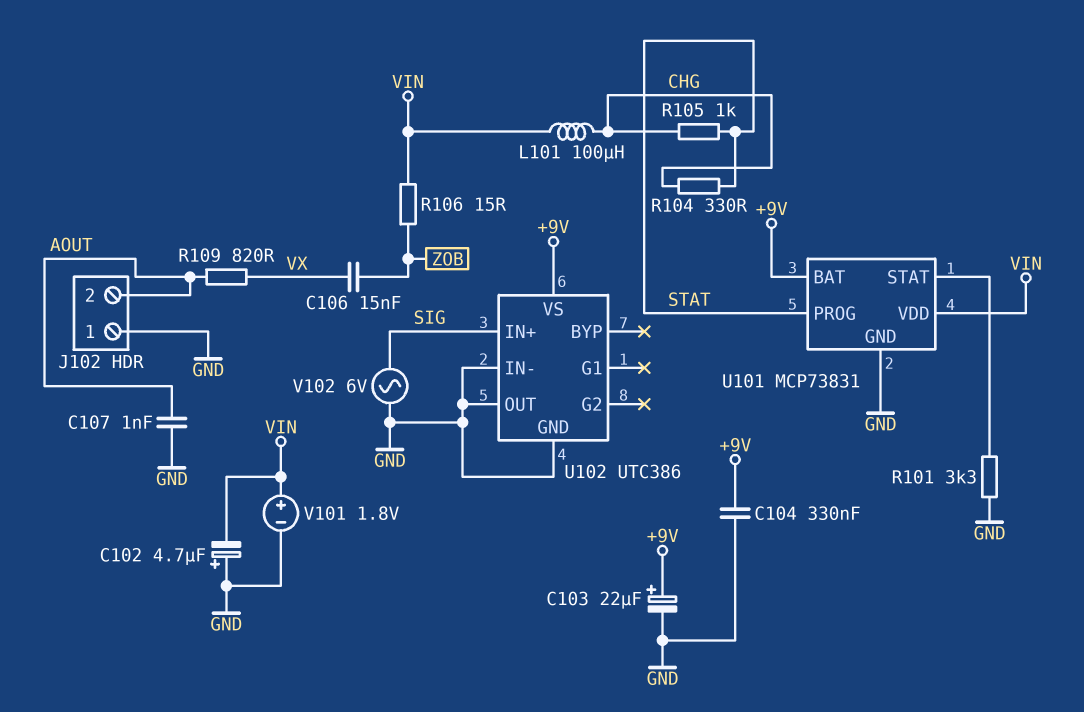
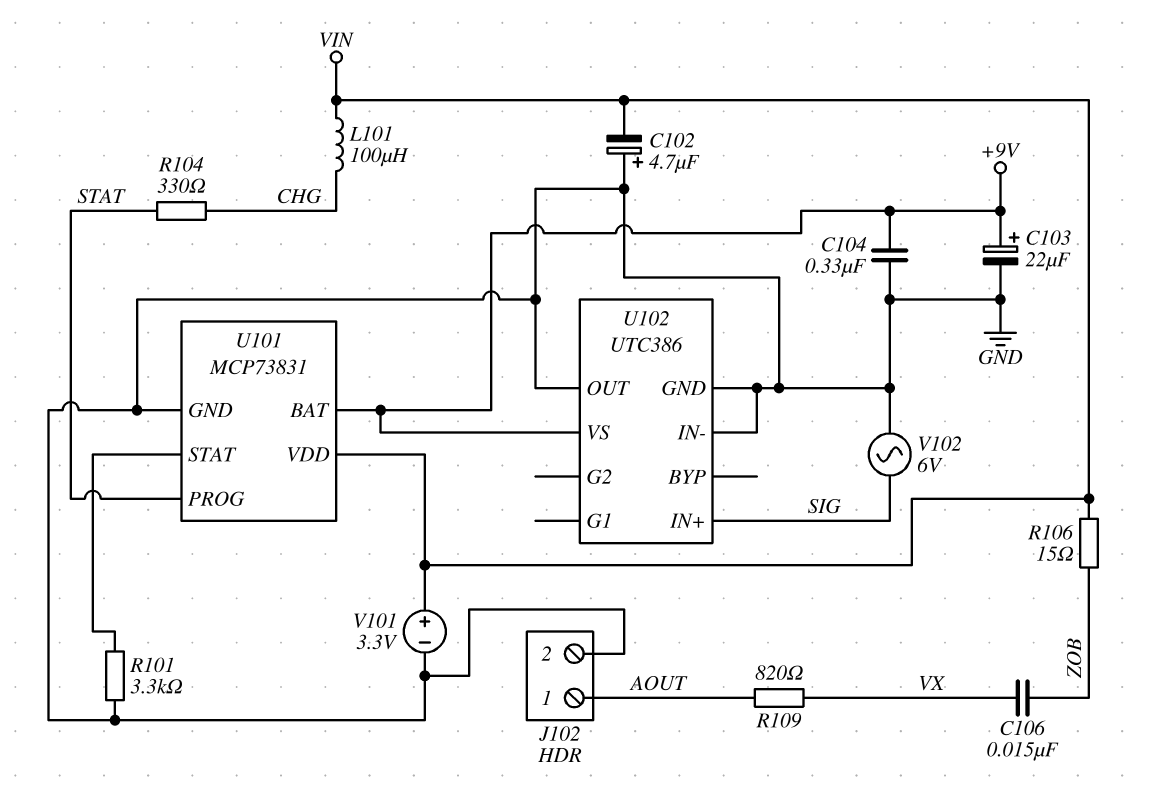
C107: 1nF (AOUT, GND) -> none
J102 pin 1: GND -> AOUT
J102 pin 2: AOUT -> GND
R105: 1k (CHG, STAT) -> none
V101: 1.8V (plus VIN, minus GND) -> 3.3V (plus VIN, minus GND)

